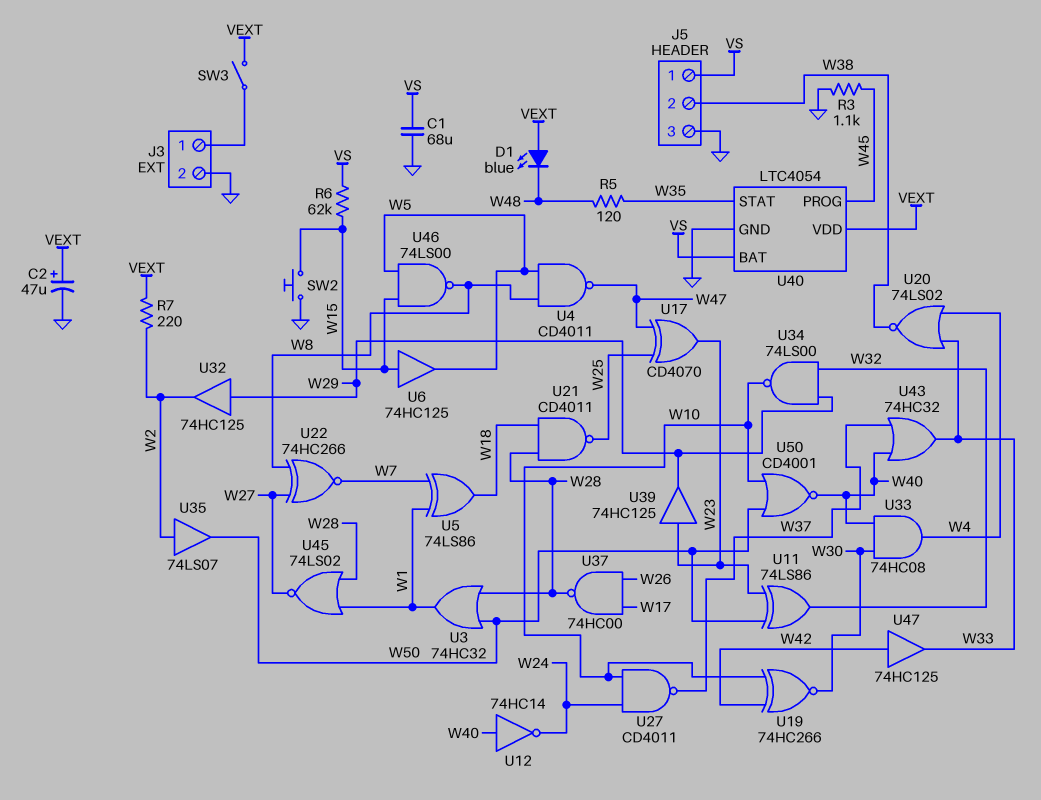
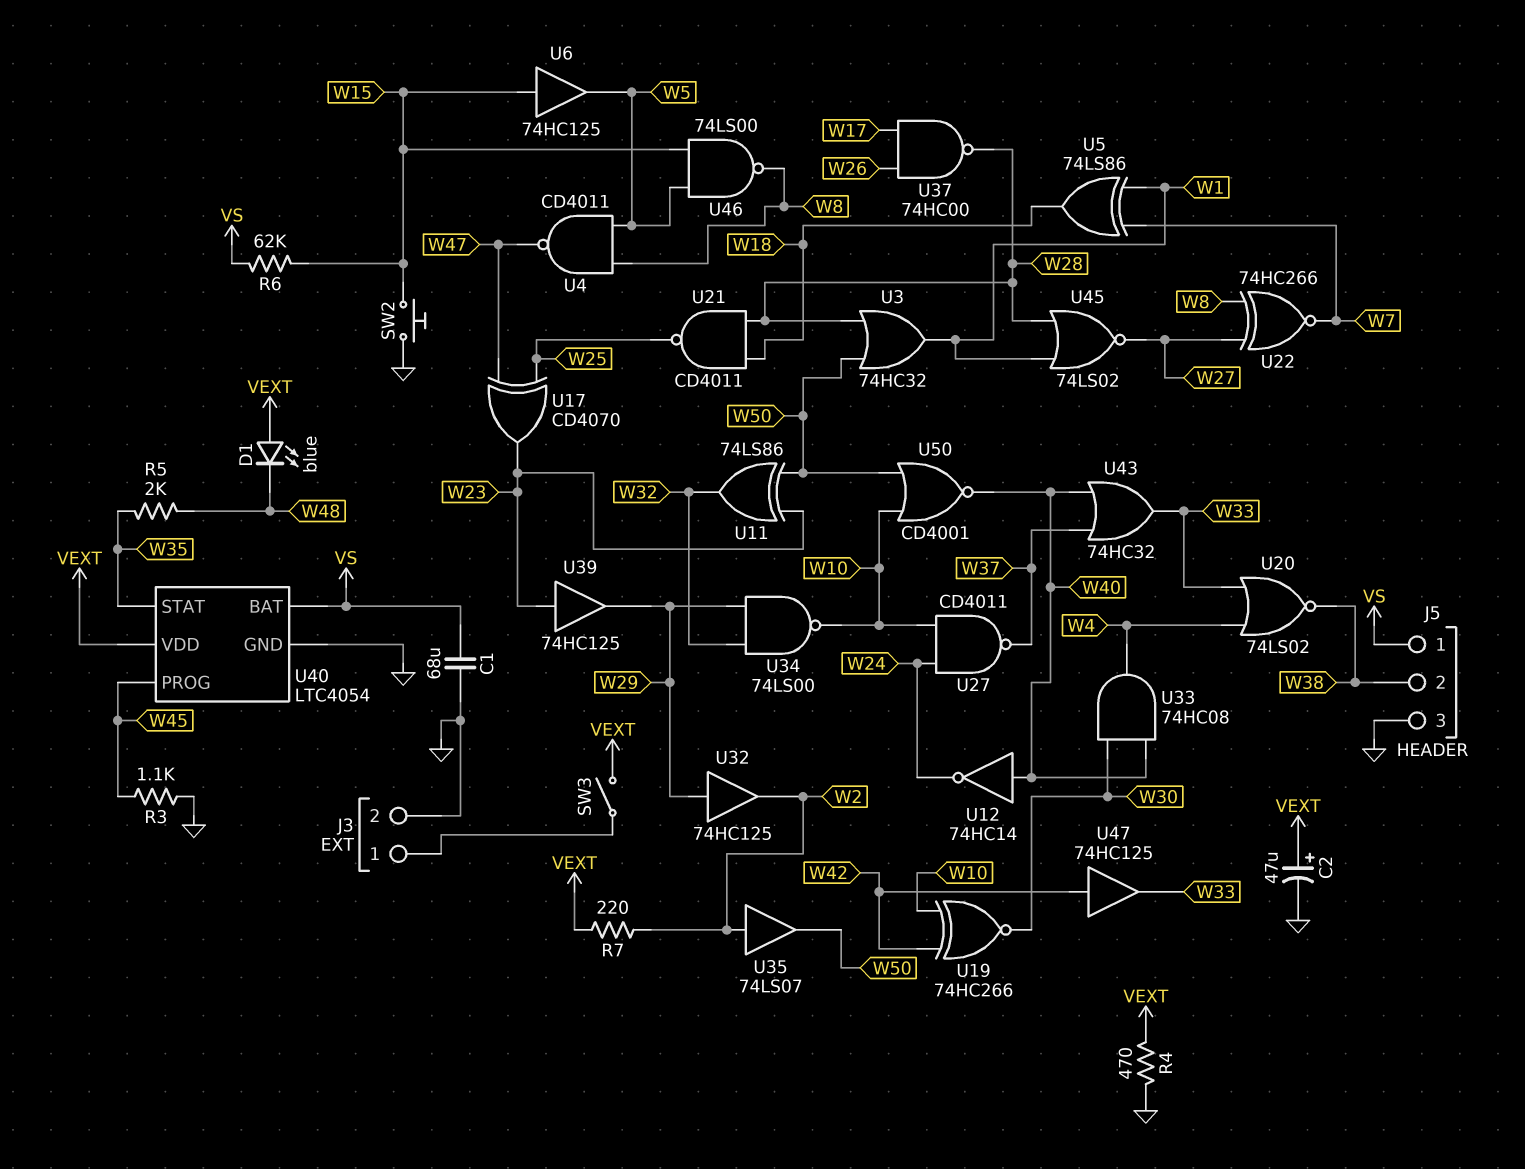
R4: none -> 470 (GND, VEXT)
R5: 120 (W35, W48) -> 2k (W35, W48)

